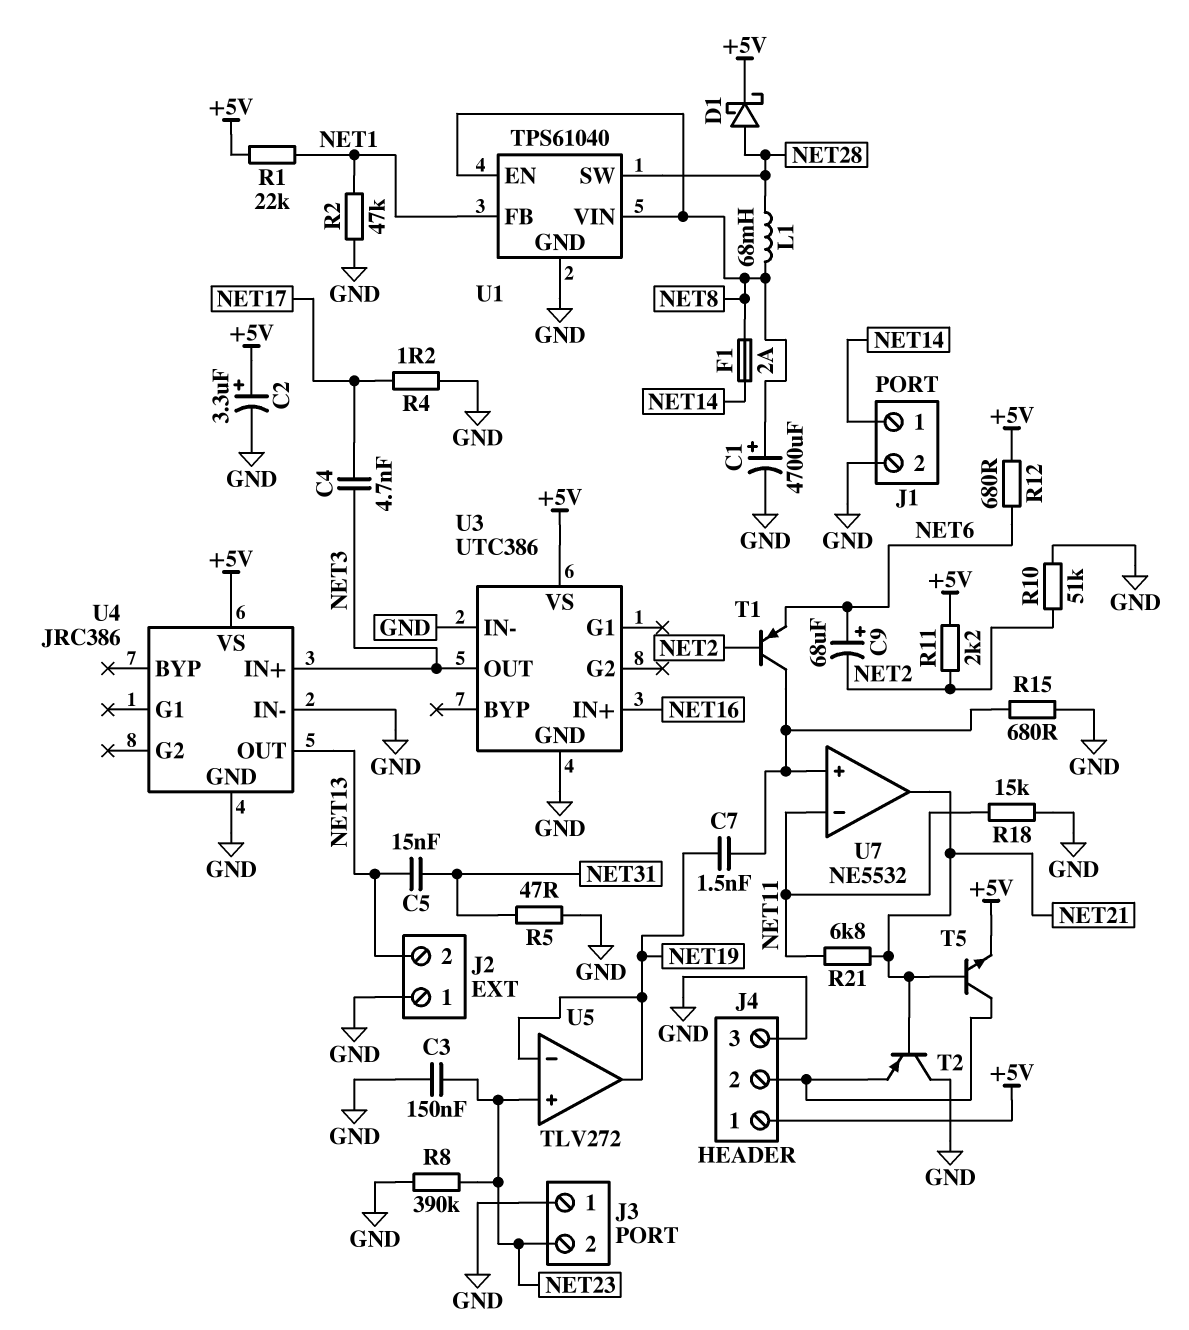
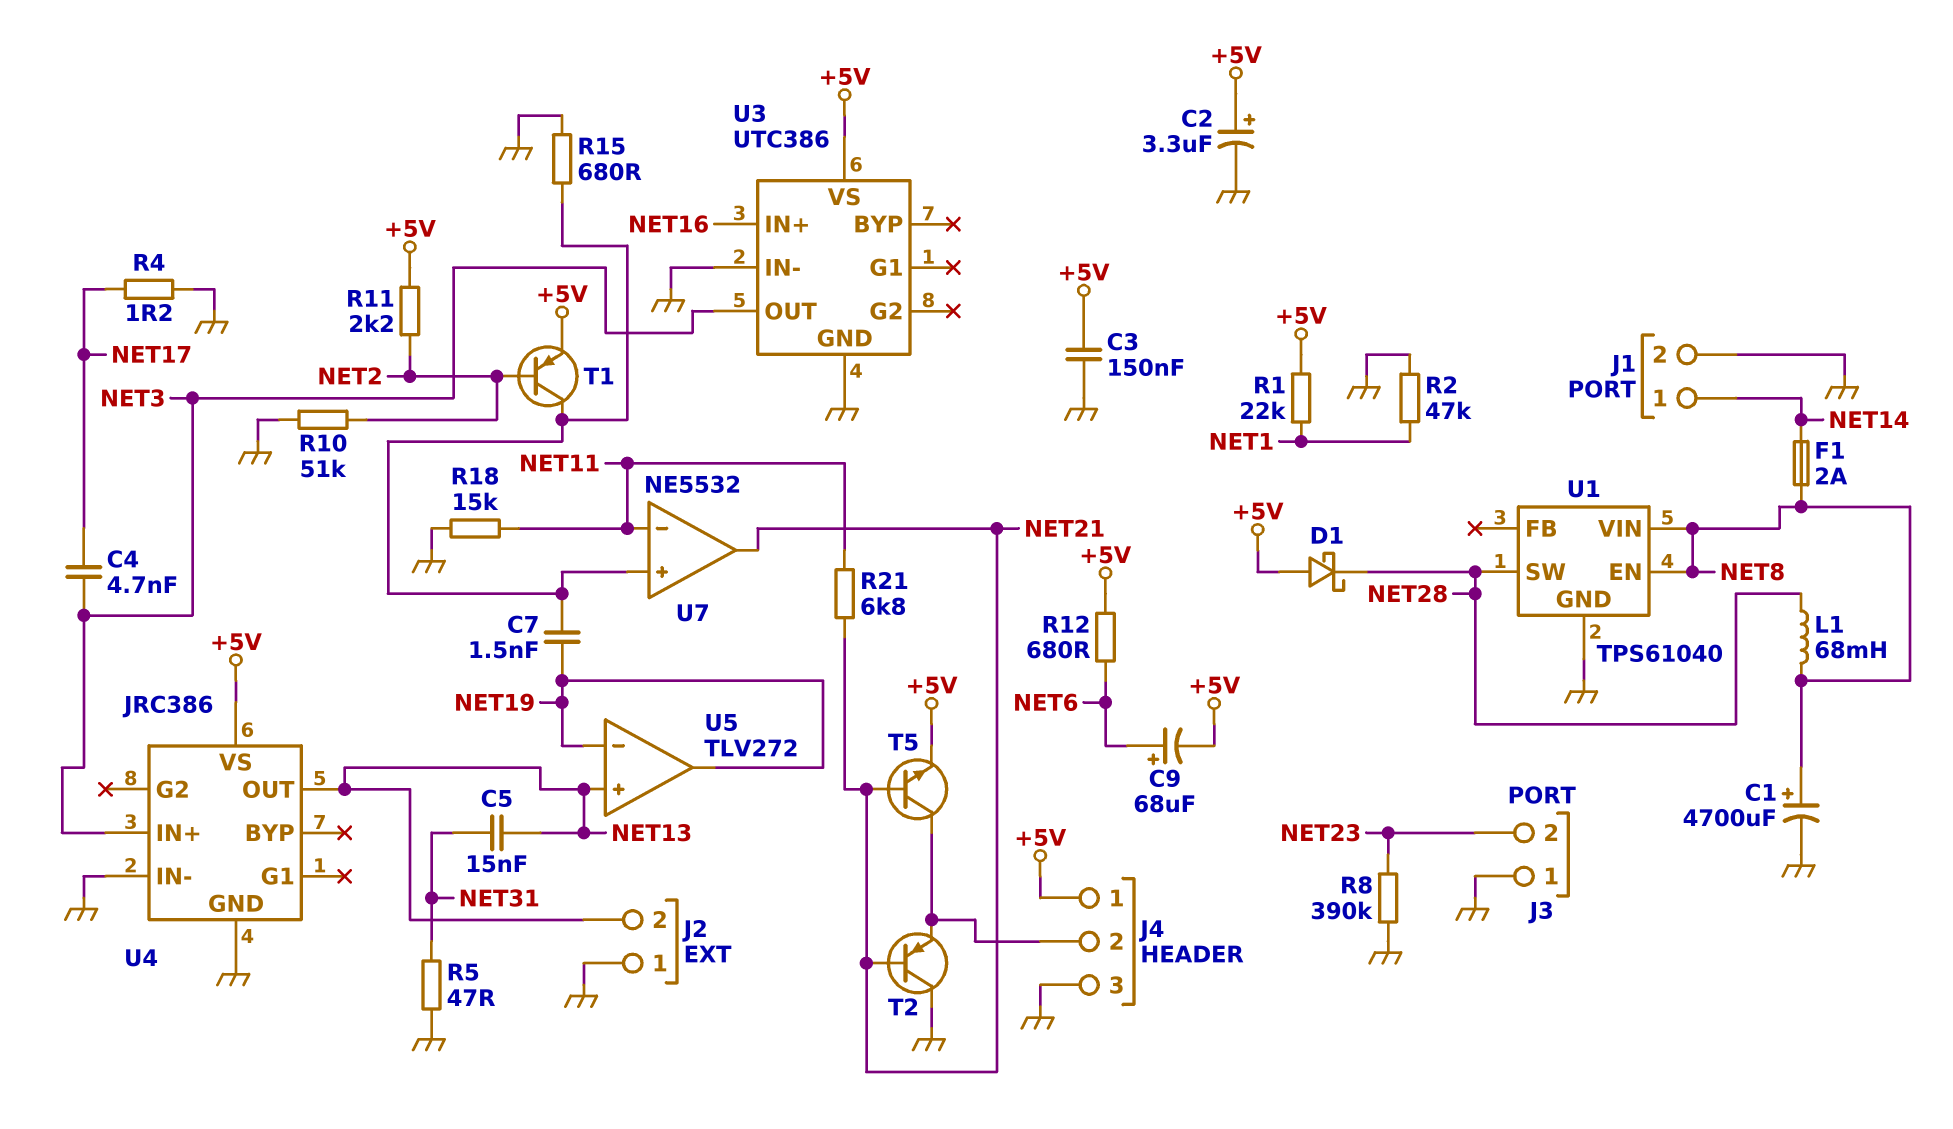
C3: 150nF (GND, NET23) -> 150nF (+5V, GND)
C9: 68uF (plus NET6, minus NET2) -> 68uF (plus NET6, minus +5V)
D1: schottky (A NET28, K +5V) -> schottky (A +5V, K NET28)
T1: PNP (B NET2, C U7/in+, E NET6) -> PNP (B NET2, C U7/in+, E +5V)
U1 pin FB: NET1 -> none
U5 pin in+: NET23 -> NET13

